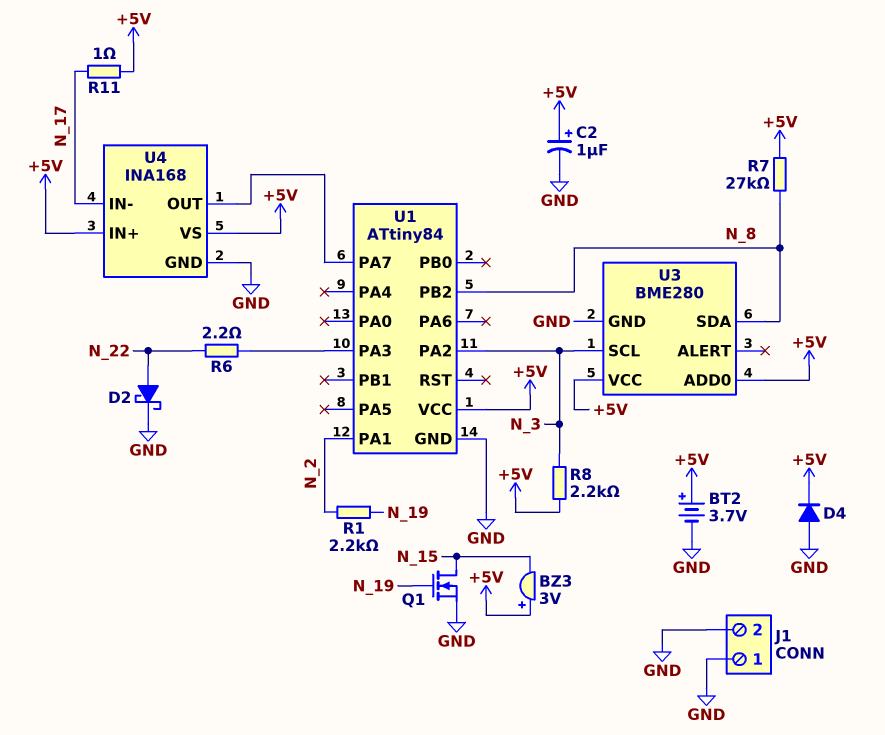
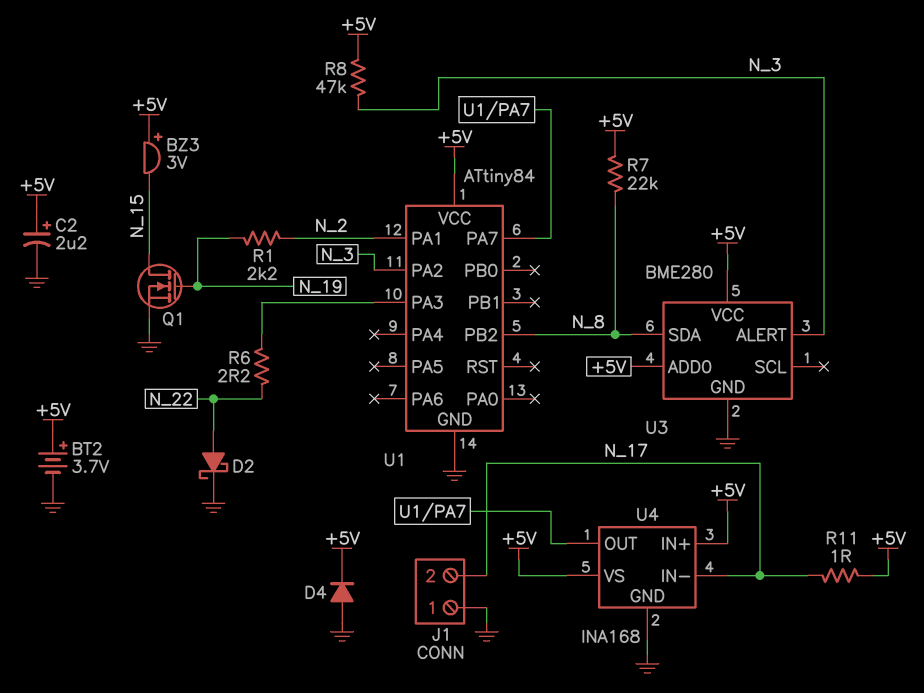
C2: 1uF (plus +5V, minus GND) -> 2.2uF (plus +5V, minus GND)
J1 pin 2: GND -> N_17
R7: 27k (+5V, N_8) -> 22k (+5V, N_8)
R8: 2.2k (+5V, N_3) -> 47k (+5V, N_3)
U3 pin ALERT: none -> N_3
U3 pin SCL: N_3 -> none

